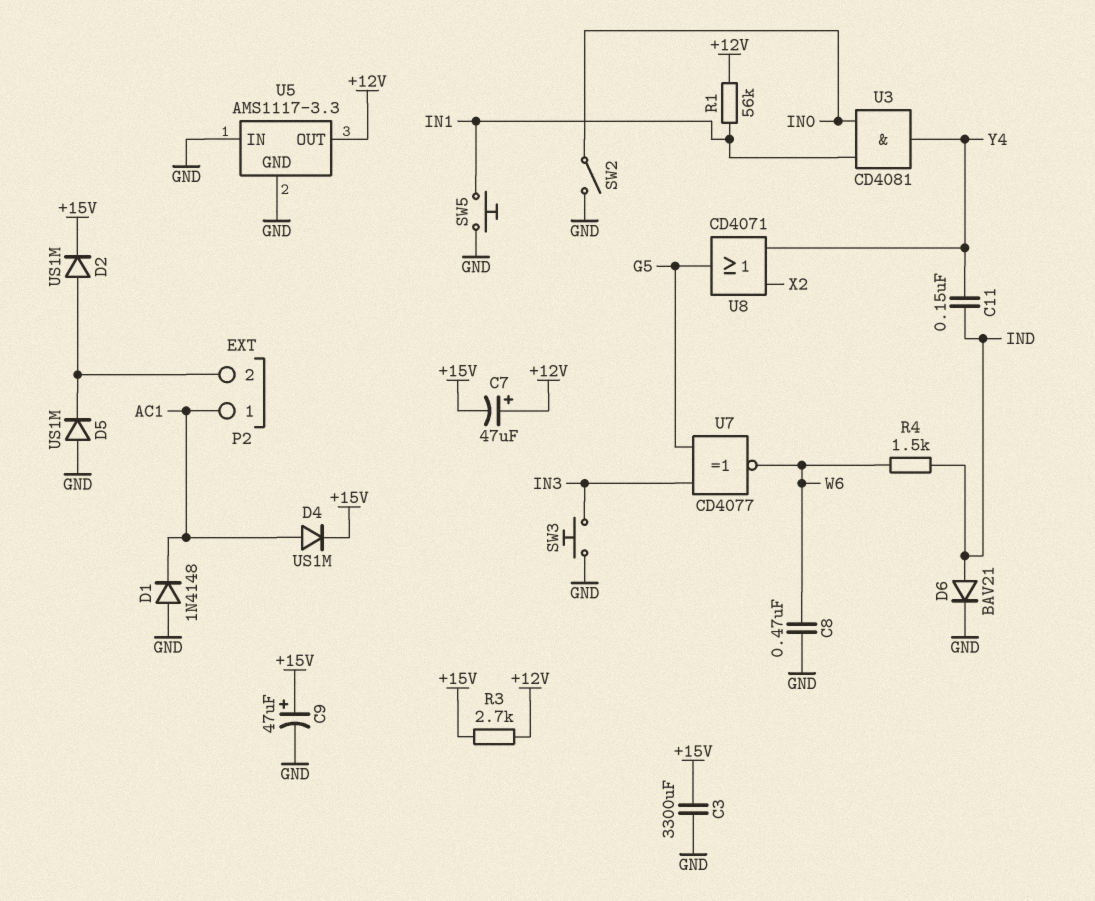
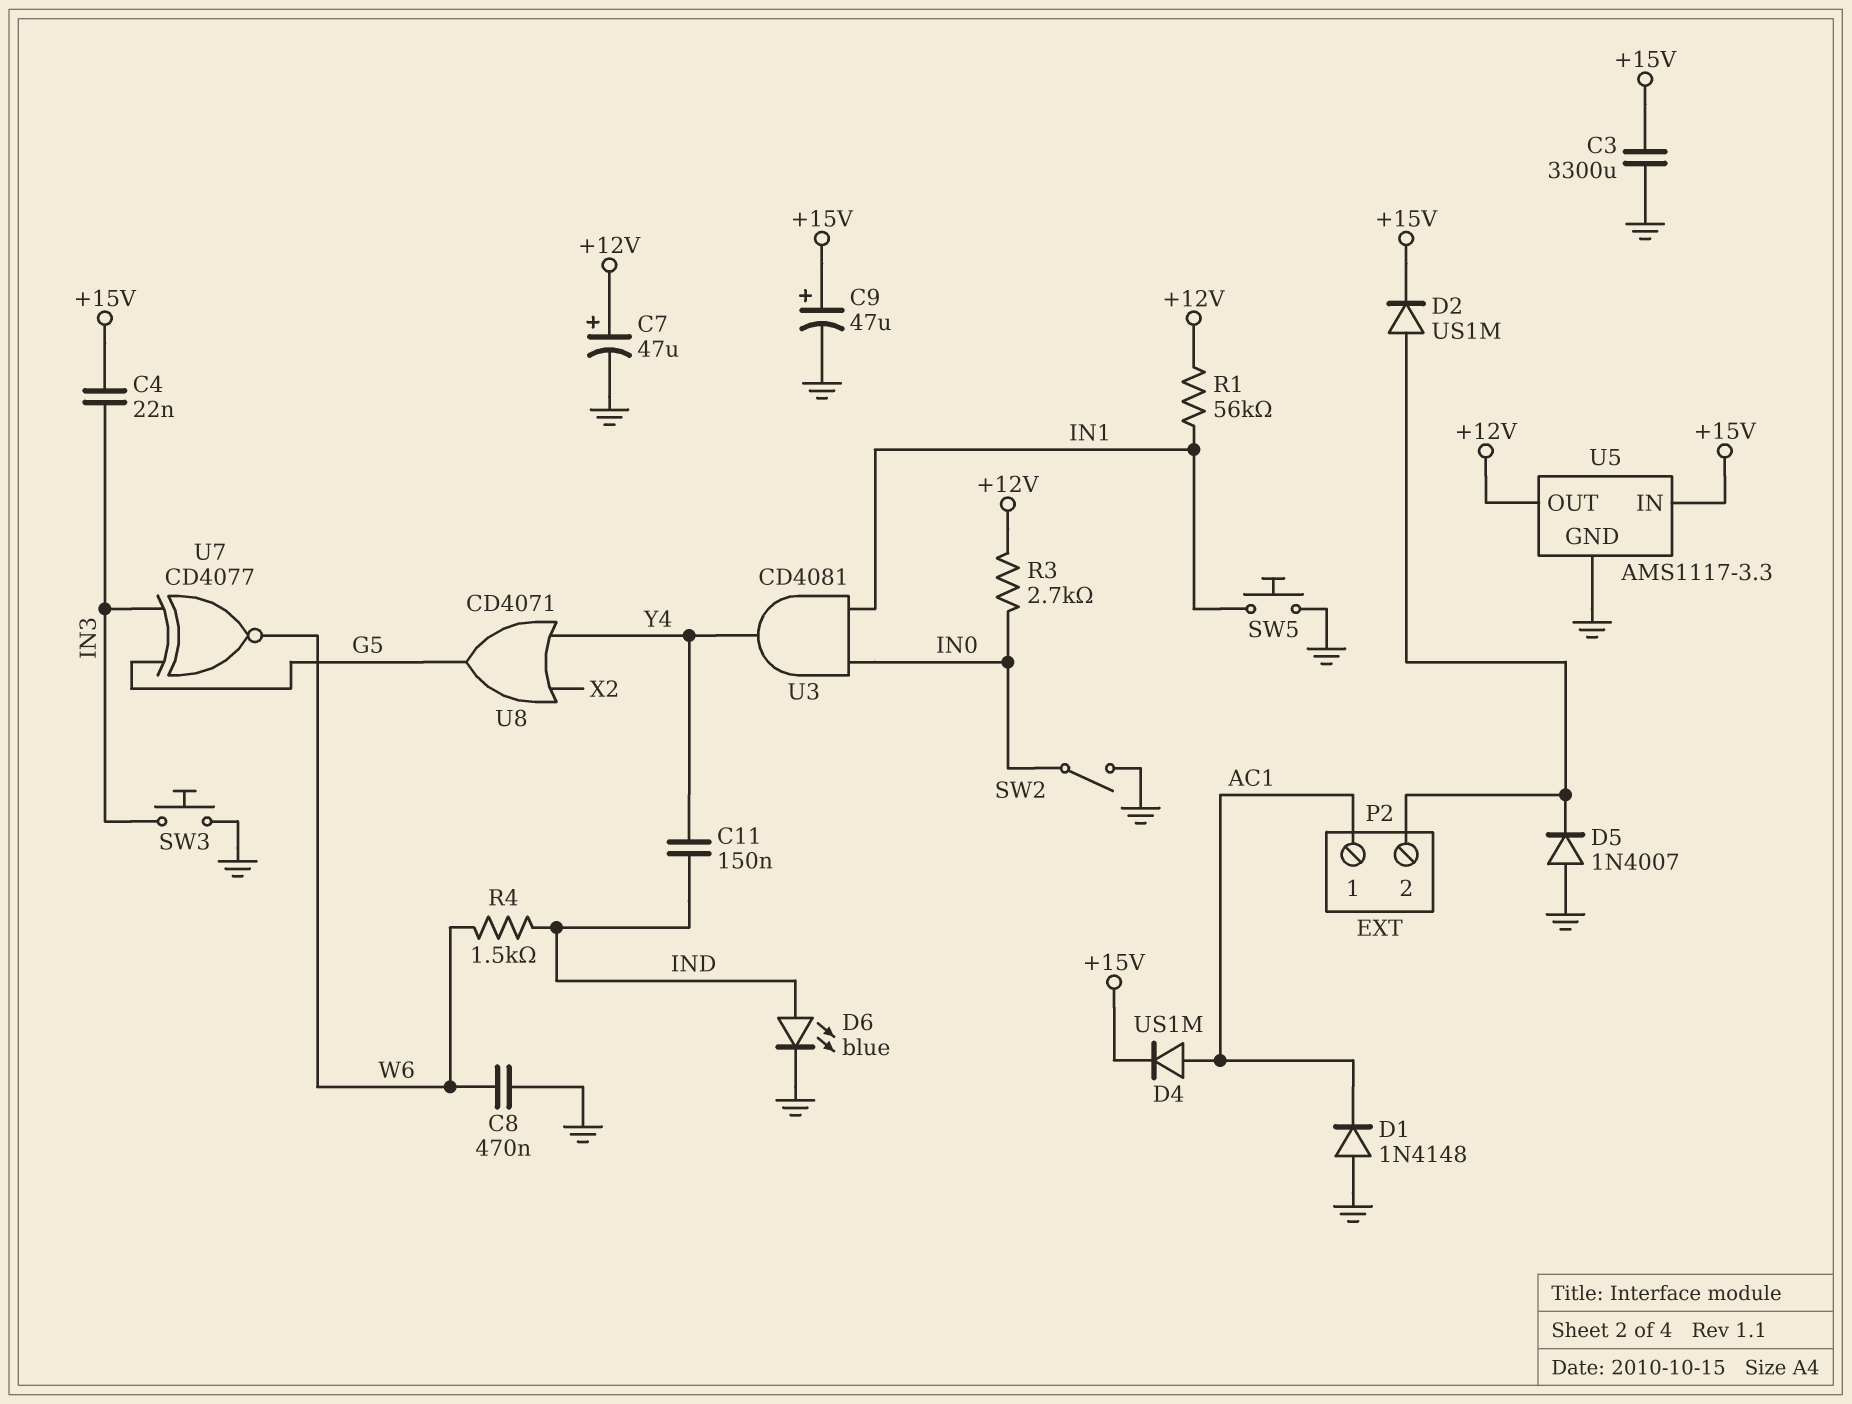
C4: none -> 22nF (+15V, IN3)
C7: 47uF (plus +12V, minus +15V) -> 47uF (plus +12V, minus GND)
D5: diode US1M (A GND, K P2/2) -> diode 1N4007 (A GND, K P2/2)
D6: diode BAV21 (A IND, K GND) -> LED blue (A IND, K GND)
R3: 2.7k (+12V, +15V) -> 2.7k (+12V, IN0)
U5 pin IN: GND -> +15V

